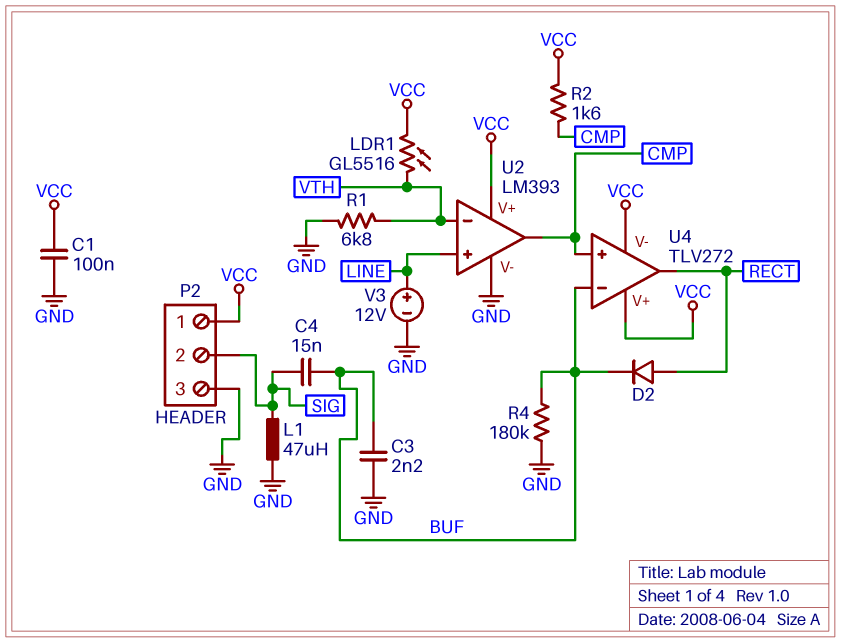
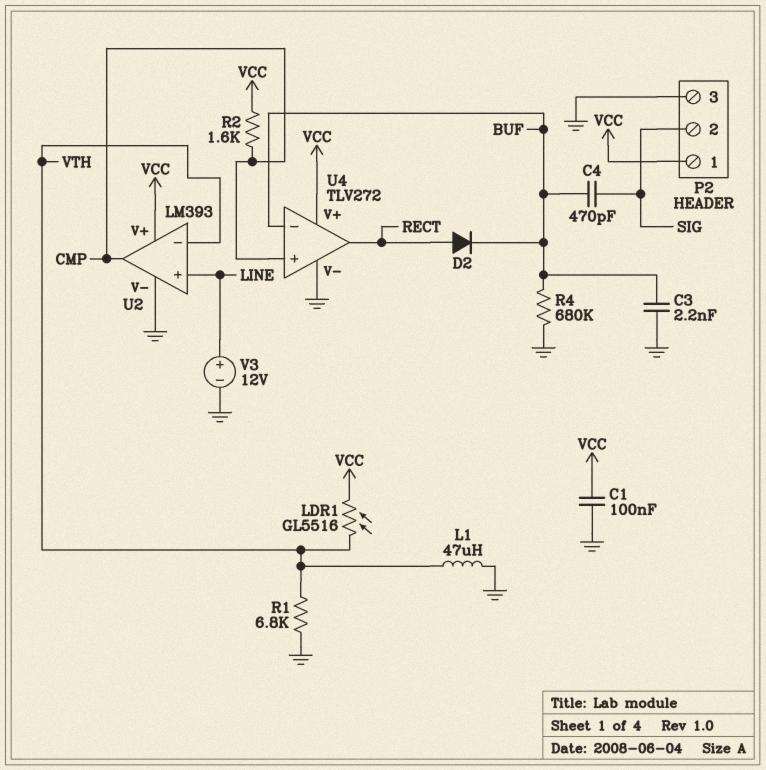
C4: 15nF (BUF, SIG) -> 470pF (BUF, SIG)
L1: 47uH (GND, SIG) -> 47uH (GND, VTH)
R4: 180k (BUF, GND) -> 680k (BUF, GND)
U4 pin V-: VCC -> GND

